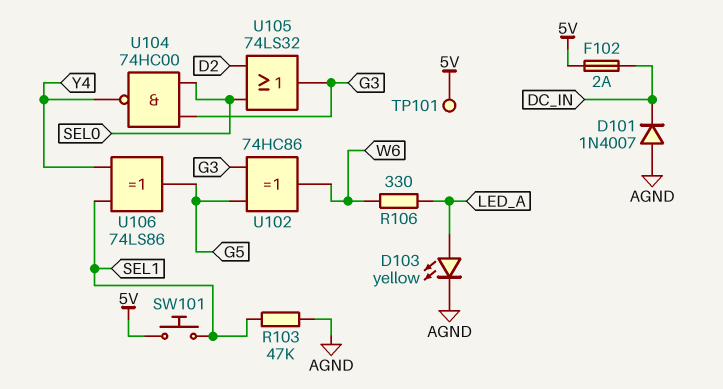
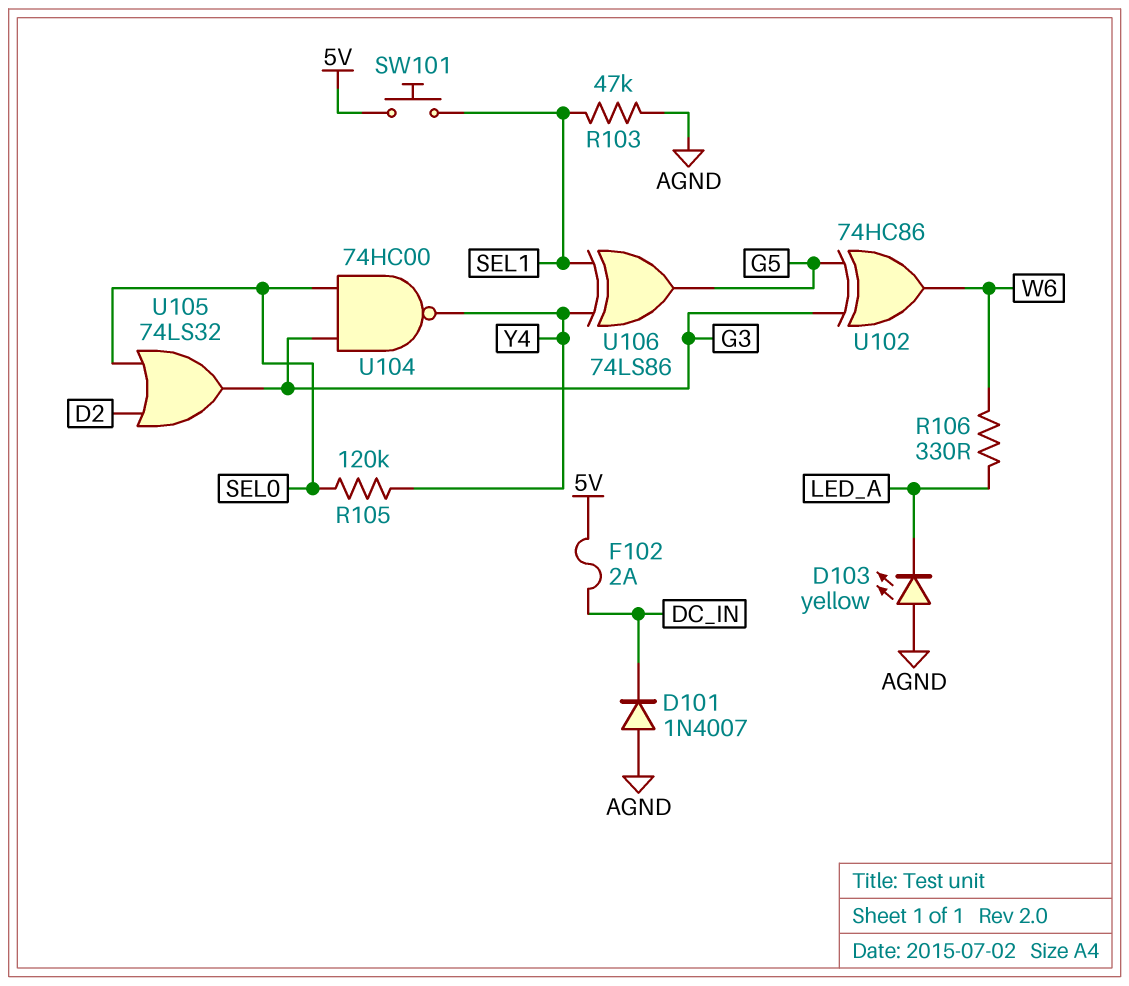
D103: LED yellow (A LED_A, K AGND) -> LED yellow (A AGND, K LED_A)
R105: none -> 120k (SEL0, Y4)
TP101: test point (5V) -> none

